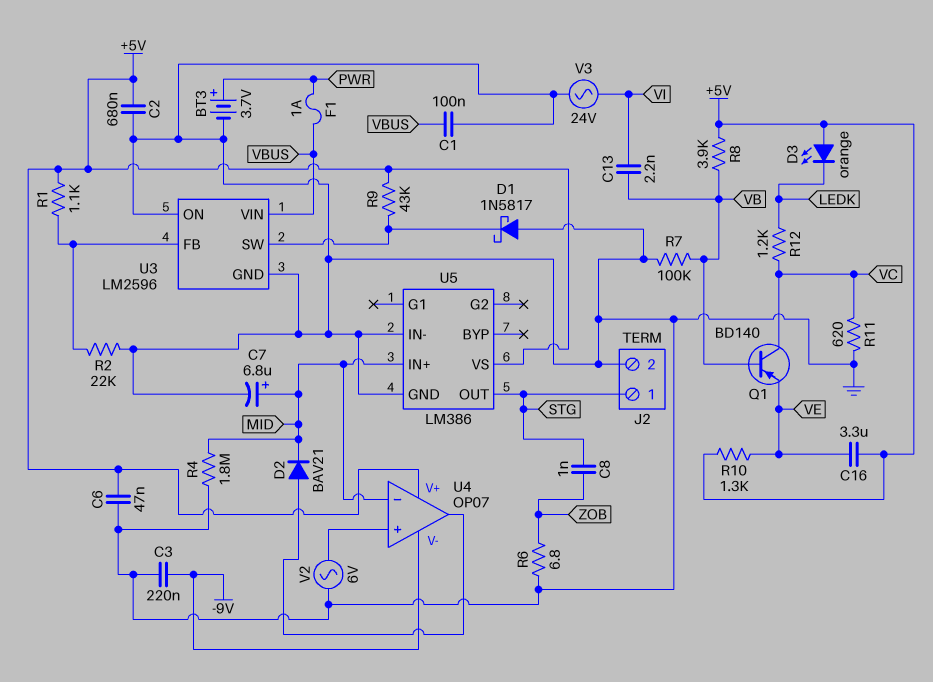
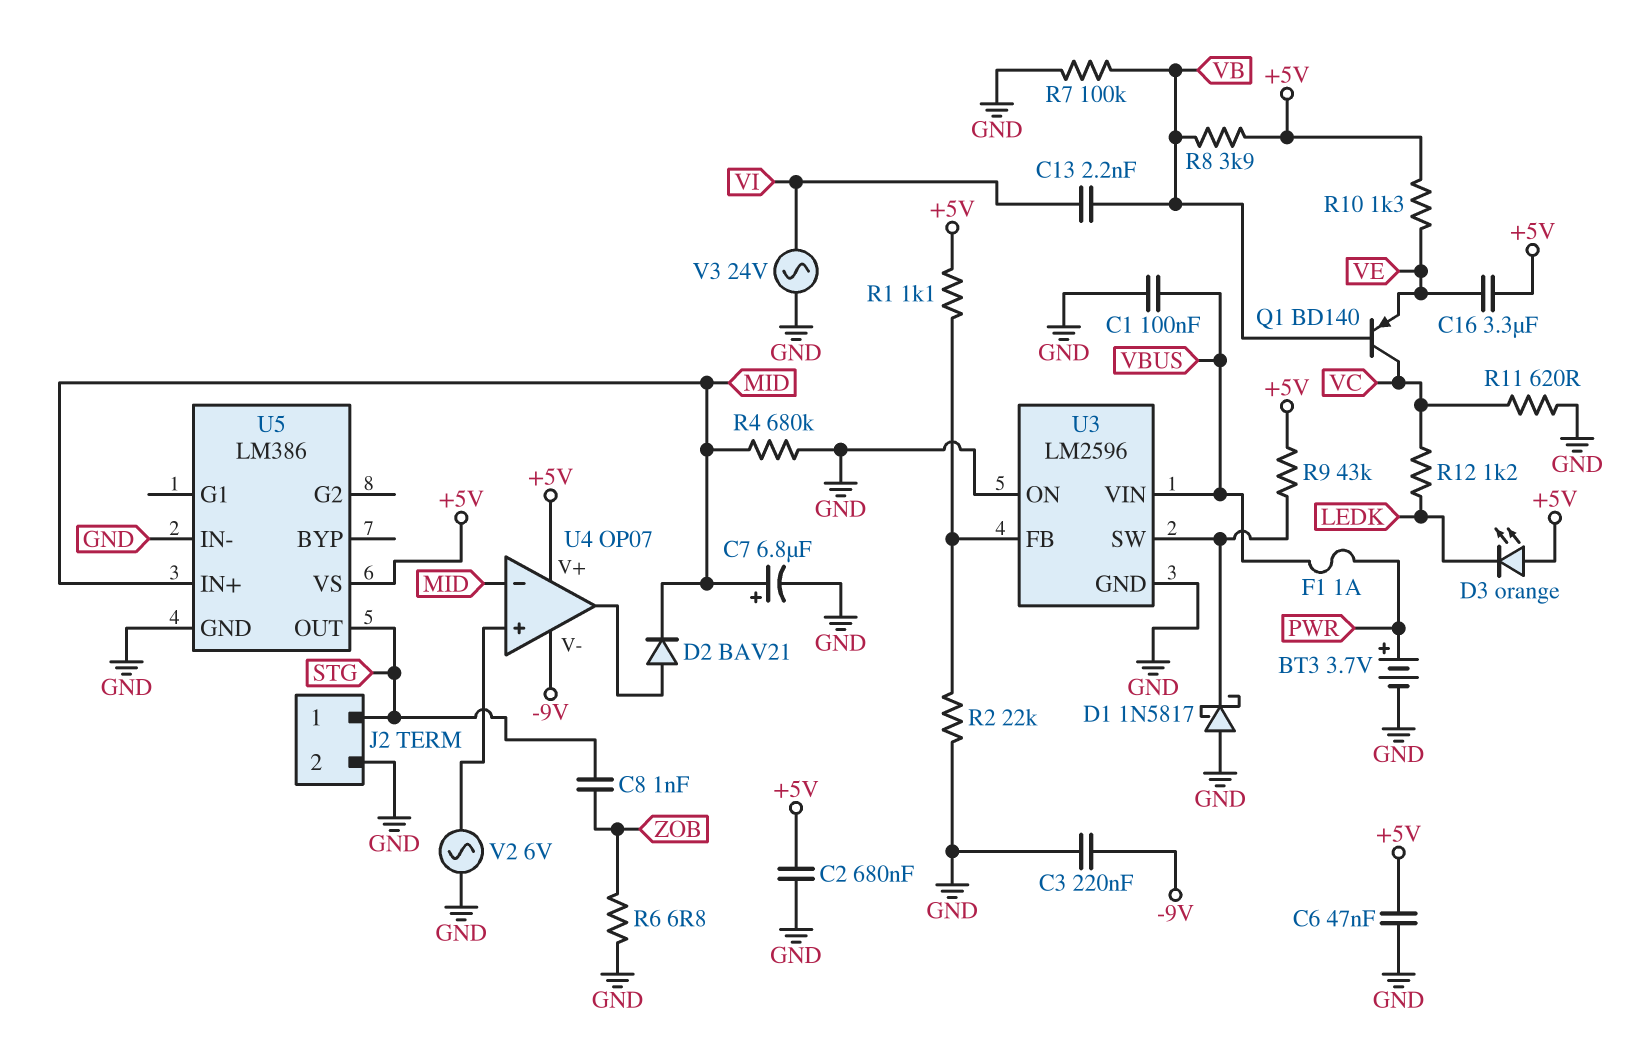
R4: 1.8M (GND, MID) -> 680k (GND, MID)

